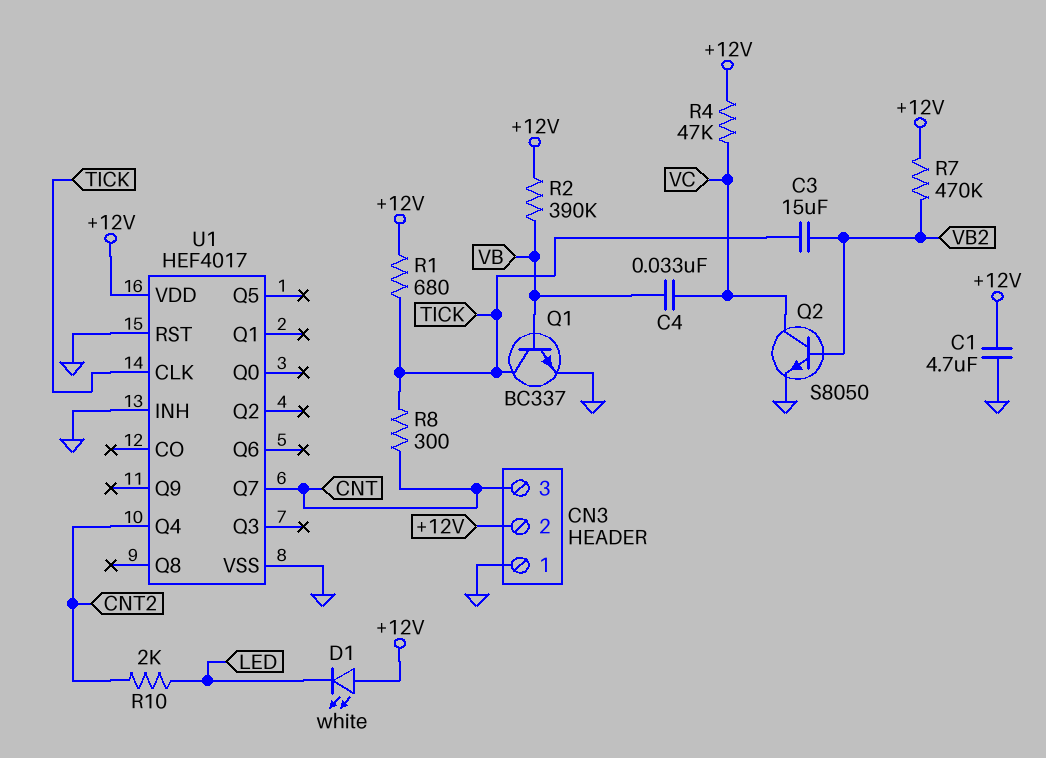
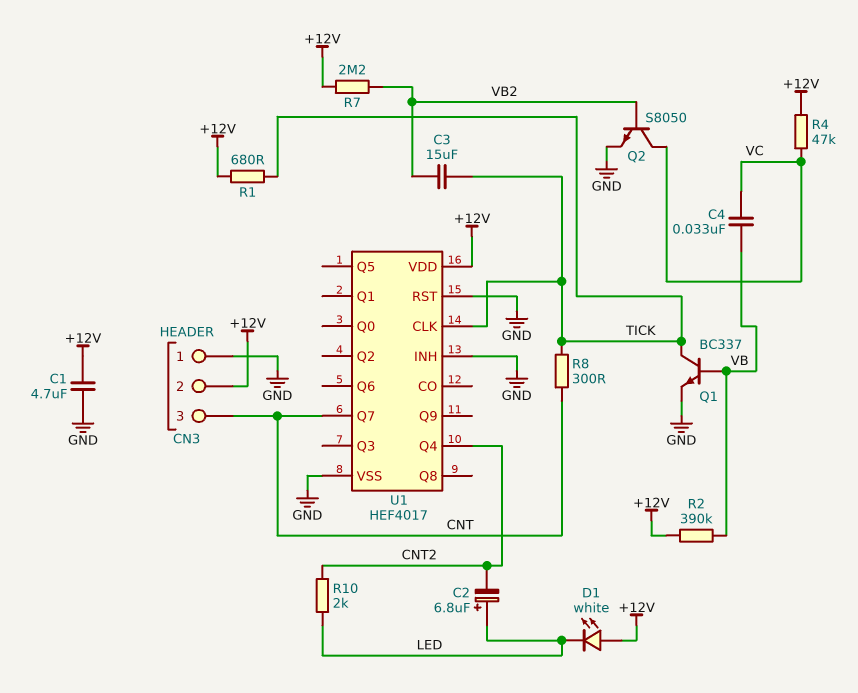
C2: none -> 6.8uF (plus LED, minus CNT2)
R7: 470k (+12V, VB2) -> 2.2M (+12V, VB2)

